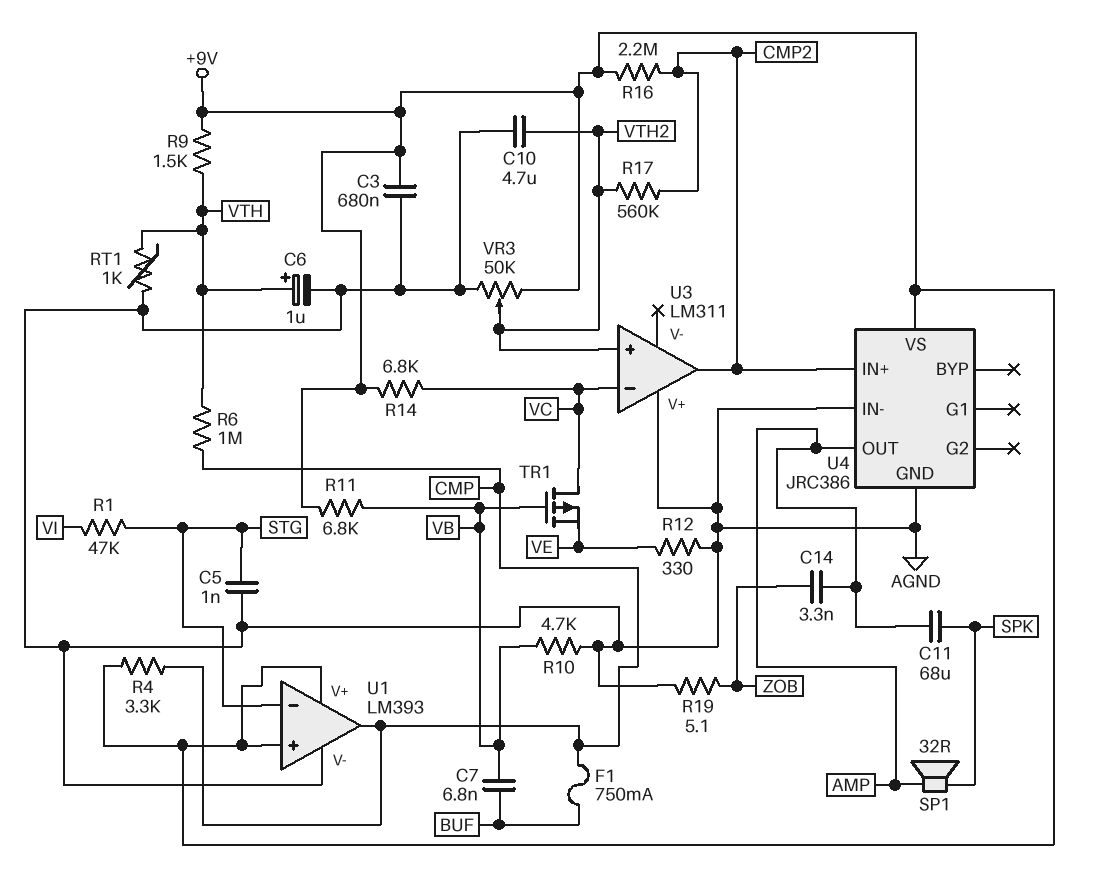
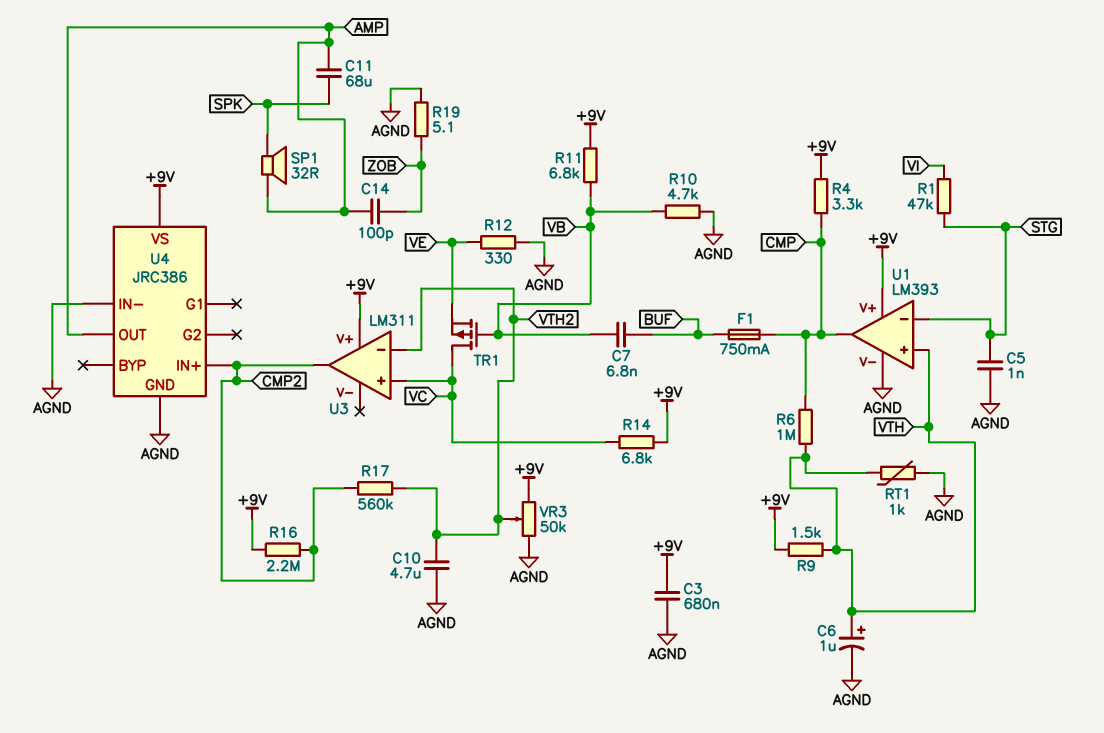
C14: 3.3nF (AMP, ZOB) -> 100pF (AMP, ZOB)
U1 pin in+: +9V -> VTH
U3 pin V+: AGND -> +9V
U3 pin in+: VTH2 -> VC
U3 pin in-: VC -> VTH2

